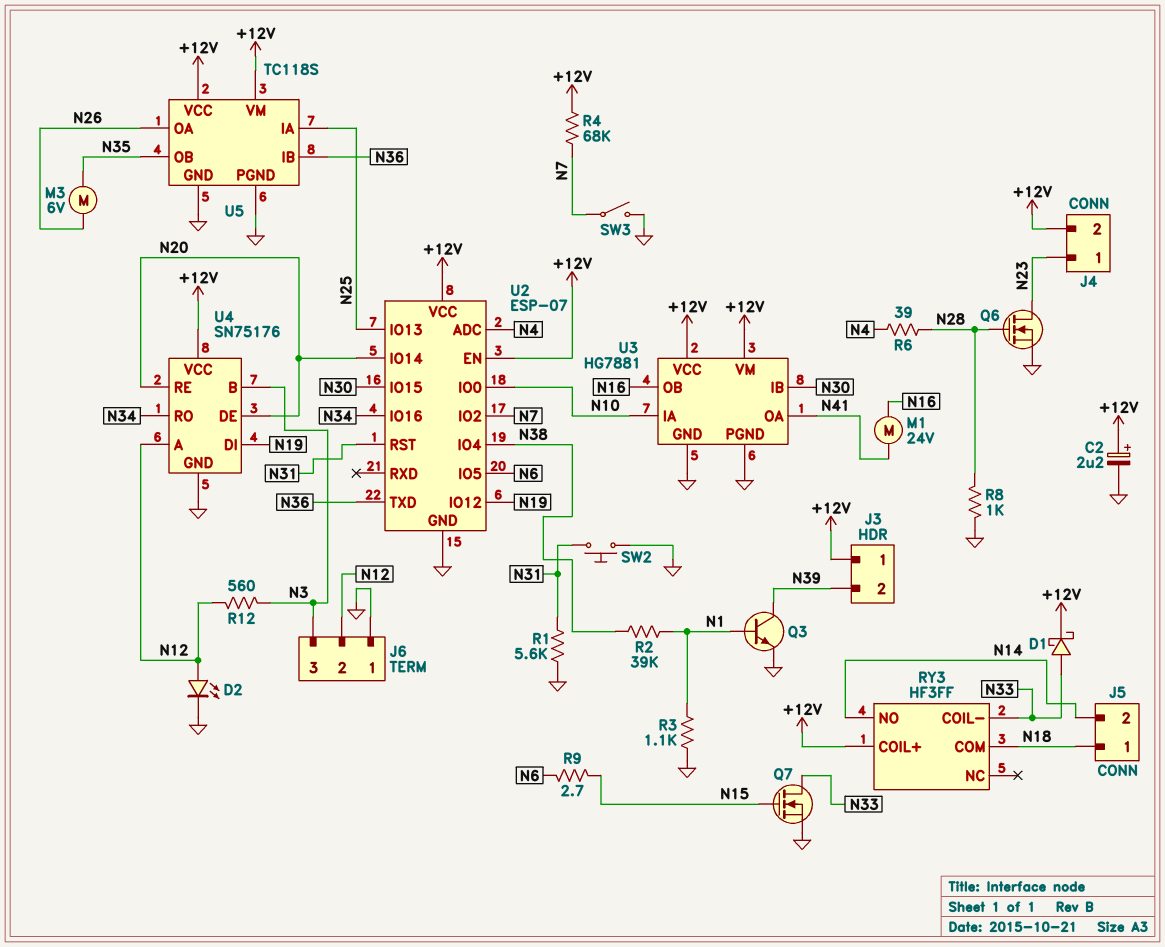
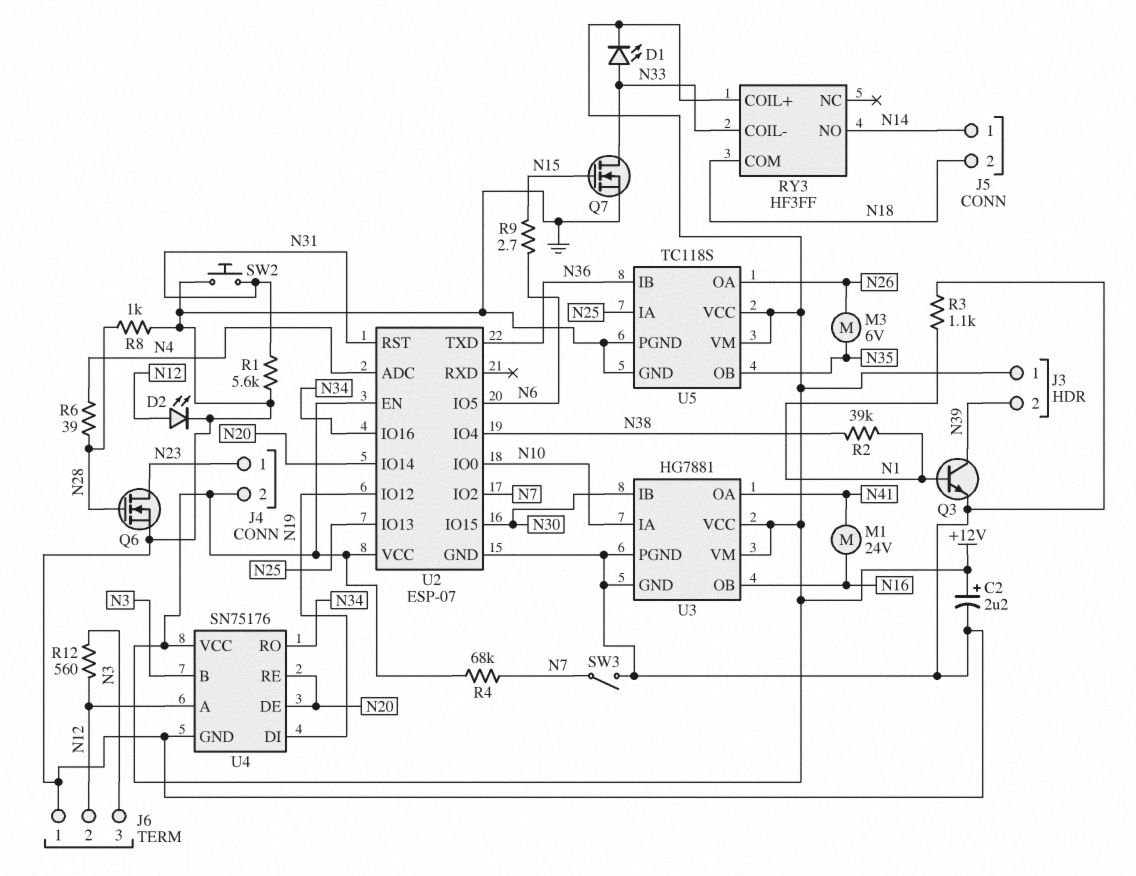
D1: schottky (A N33, K +12V) -> LED (A N33, K +12V)
J5 pin 1: N18 -> N14
J5 pin 2: N14 -> N18

